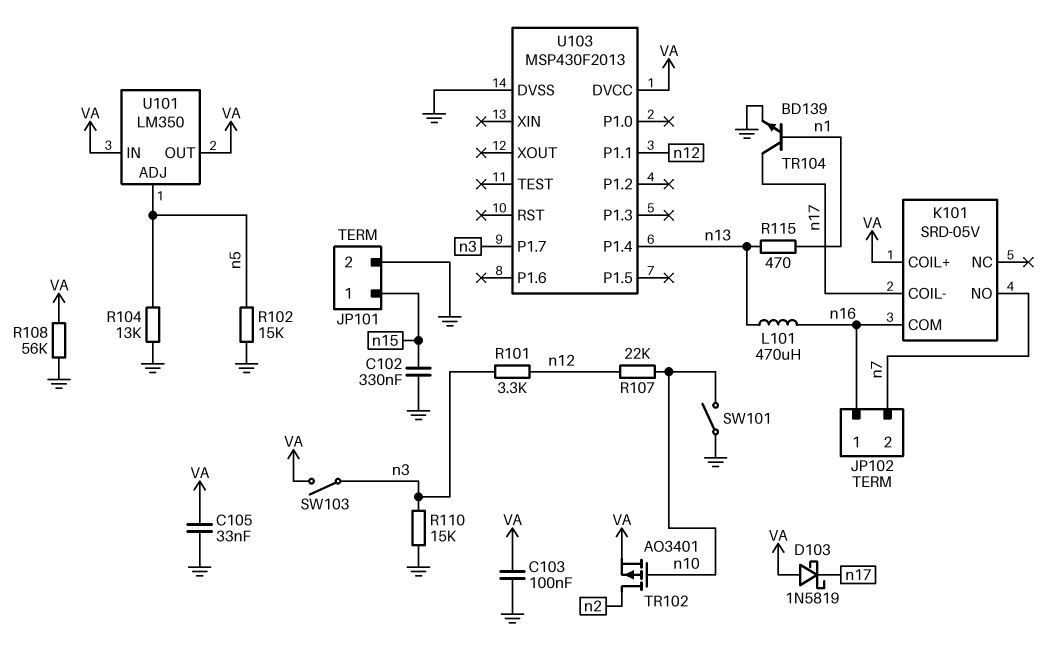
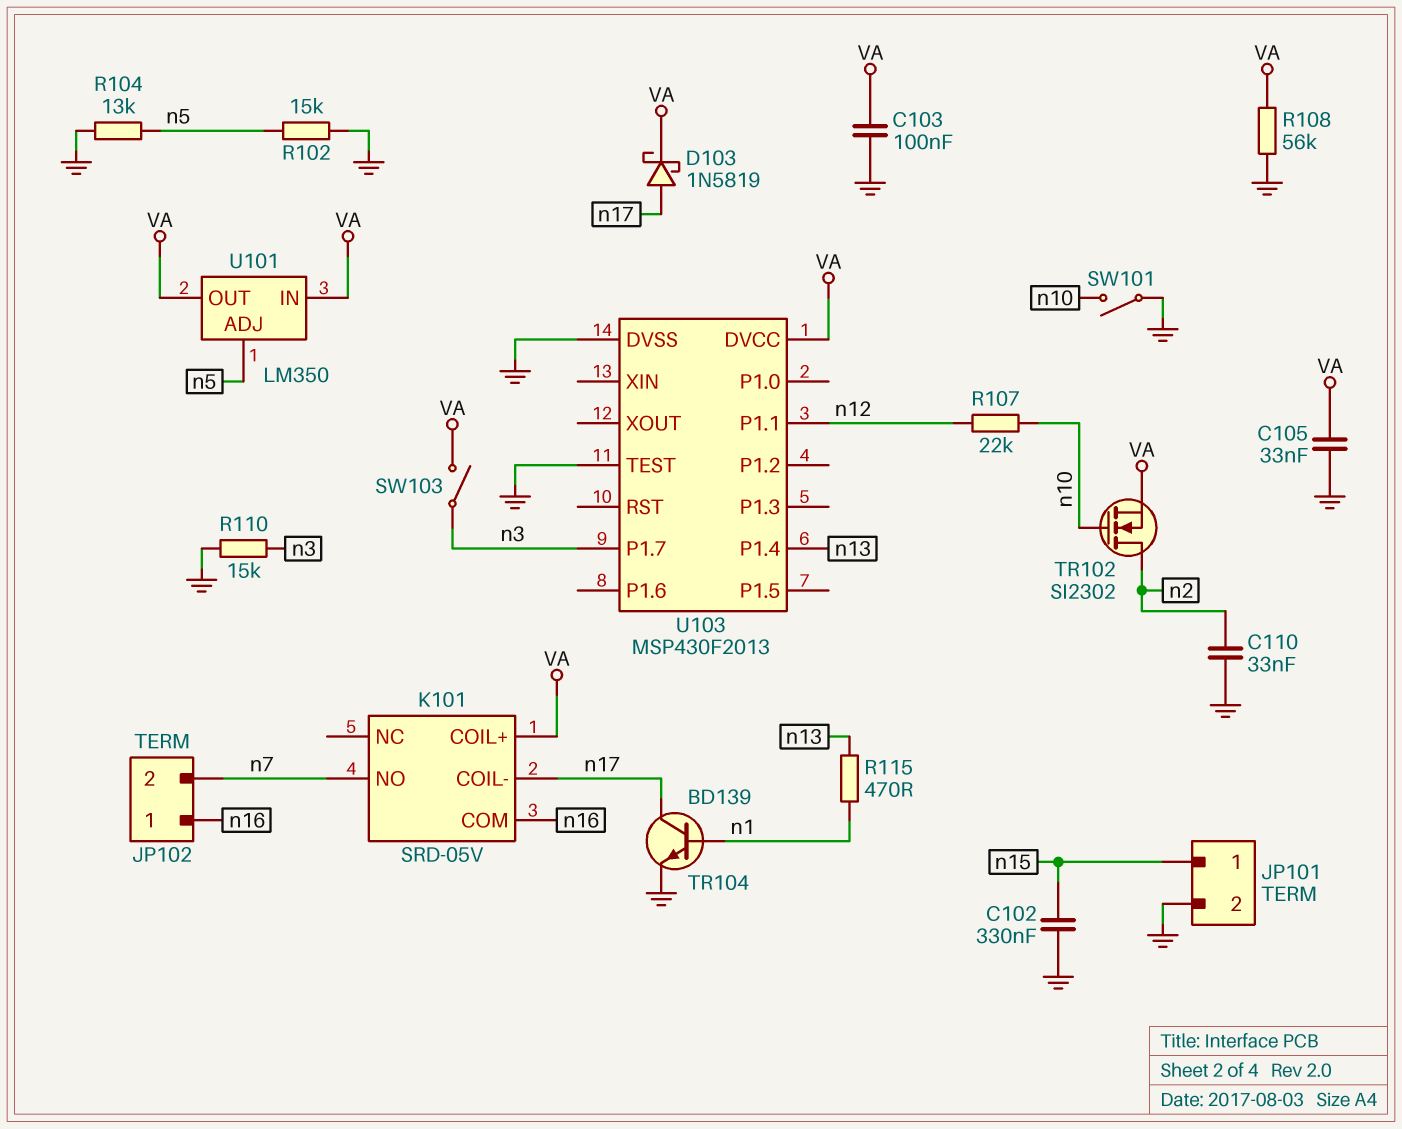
C110: none -> 33nF (GND, n2)
D103: schottky 1N5819 (A VA, K n17) -> schottky 1N5819 (A n17, K VA)
L101: 470uH (n13, n16) -> none
R101: 3.3k (n3, n12) -> none
TR102: PMOS AO3401 (G n10, D n2, S VA) -> NMOS SI2302 (G n10, D n2, S VA)
U103 pin TEST: none -> GND

